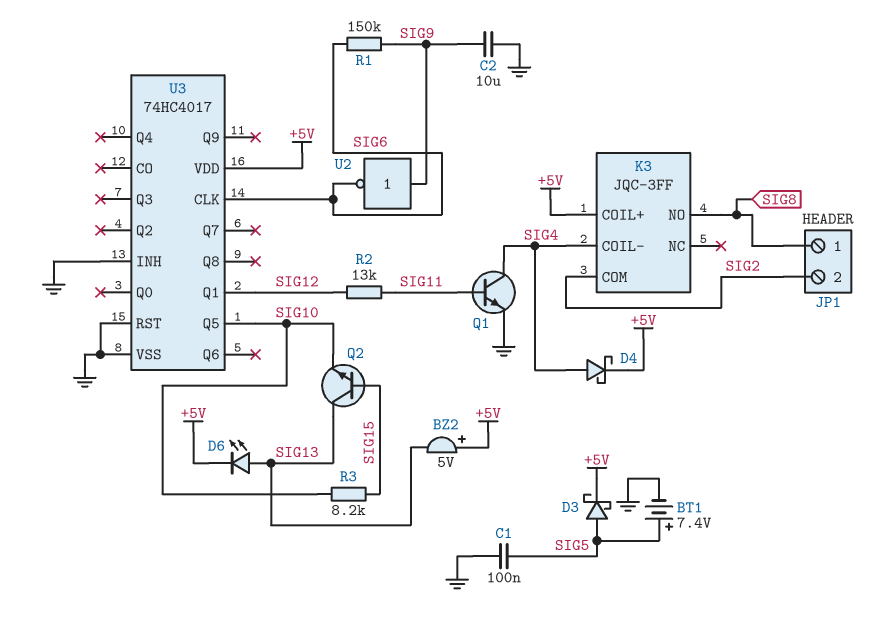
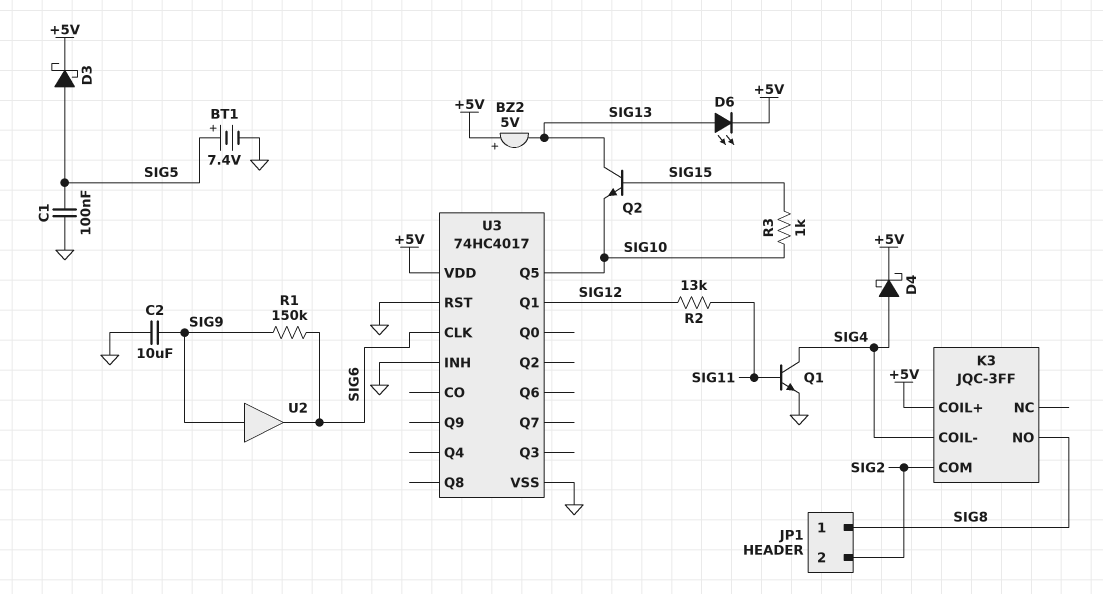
R3: 8.2k (SIG10, SIG15) -> 1k (SIG10, SIG15)
U2: NOT (in SIG9, out SIG6) -> buffer (in SIG9, out SIG6)

